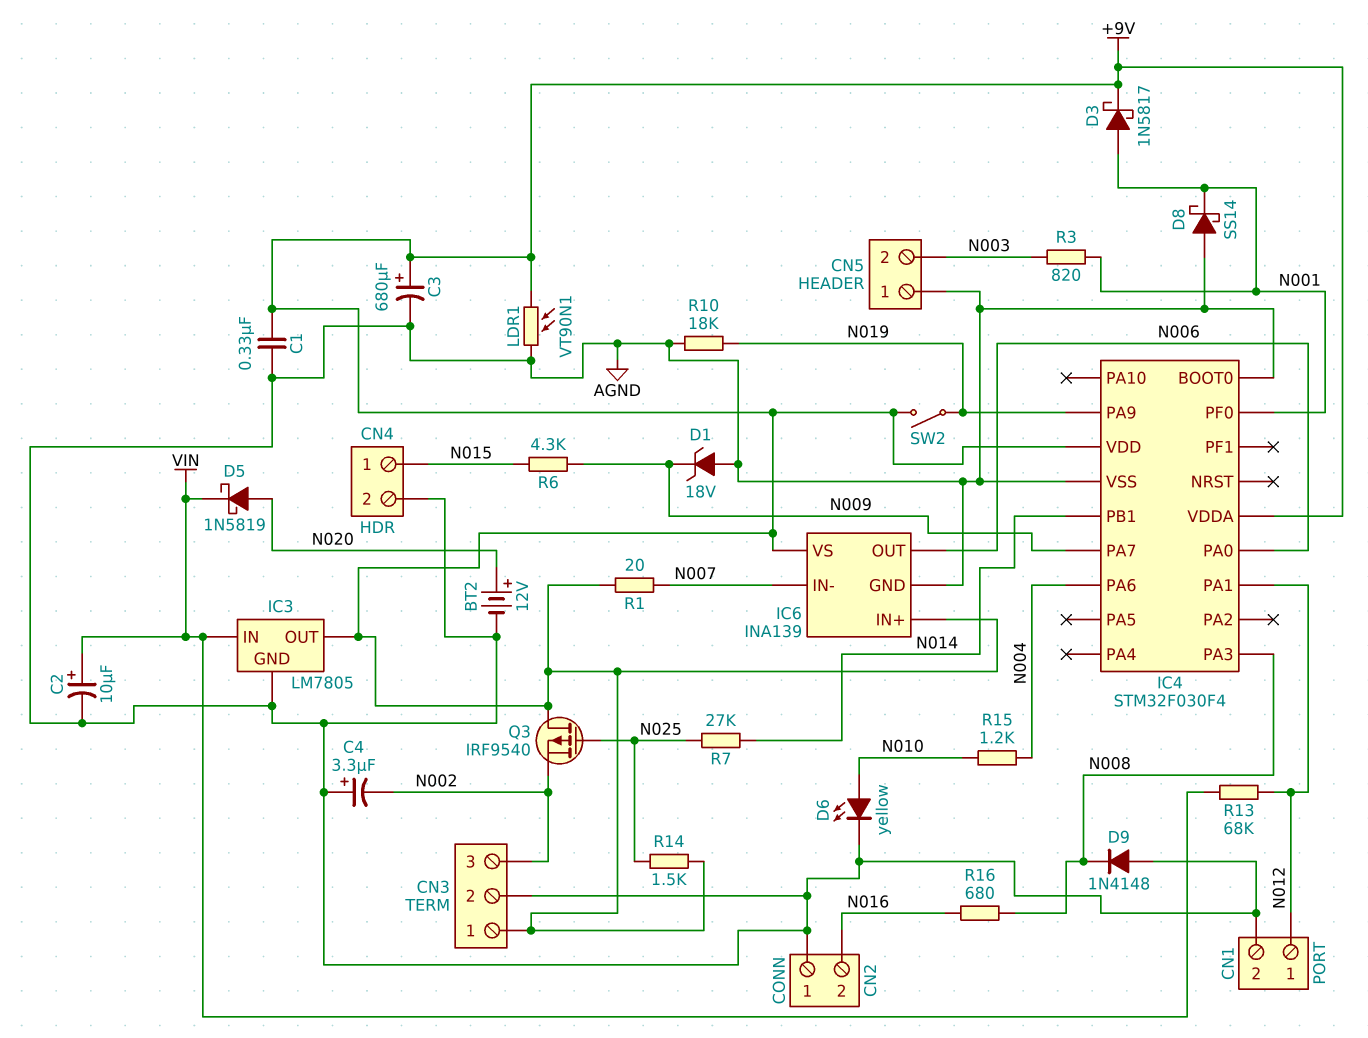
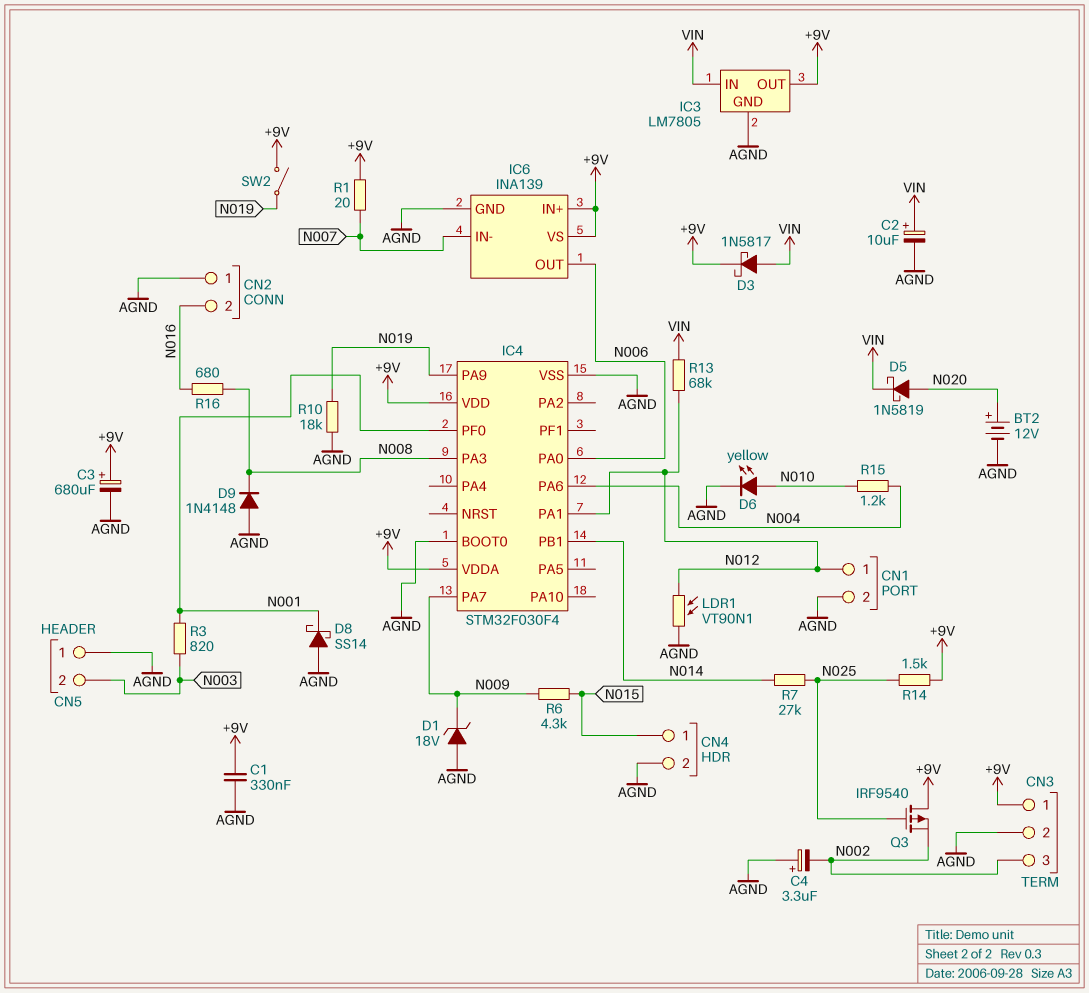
D3: schottky 1N5817 (A N001, K +9V) -> schottky 1N5817 (A VIN, K +9V)
LDR1: VT90N1 (+9V, AGND) -> VT90N1 (AGND, N012)

